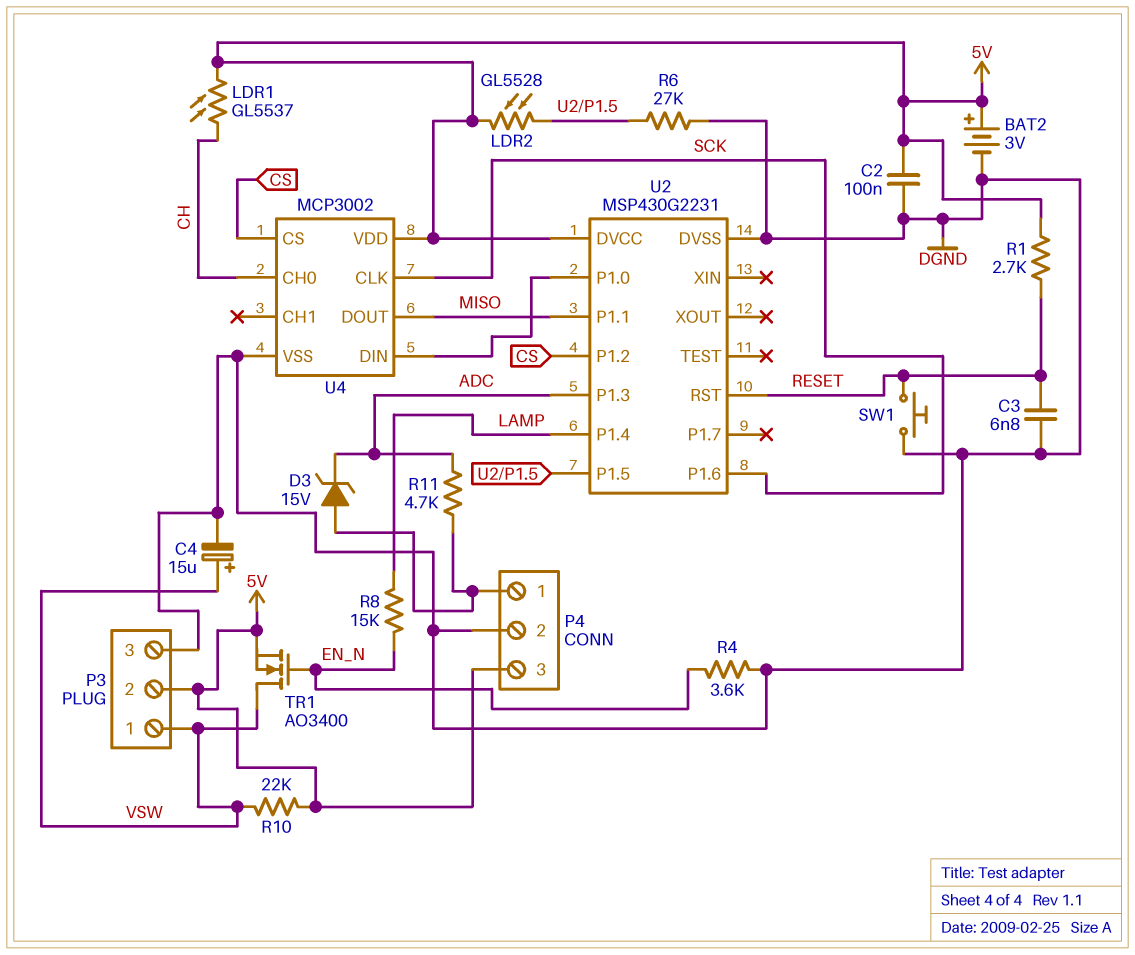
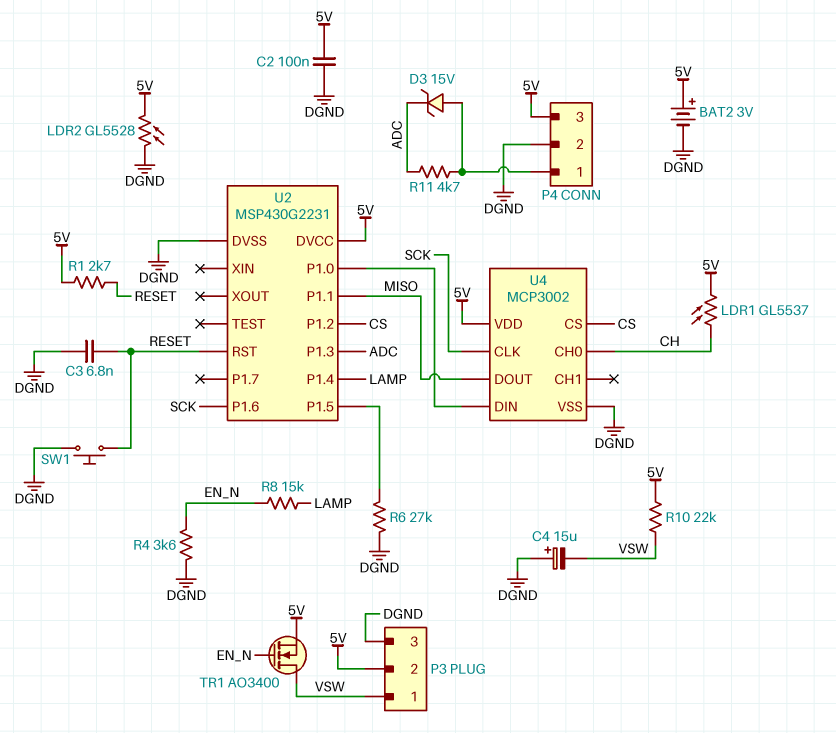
C4: 15uF (plus VSW, minus DGND) -> 15uF (plus DGND, minus VSW)
LDR2: GL5528 (5V, U2/P1.5) -> GL5528 (5V, DGND)

